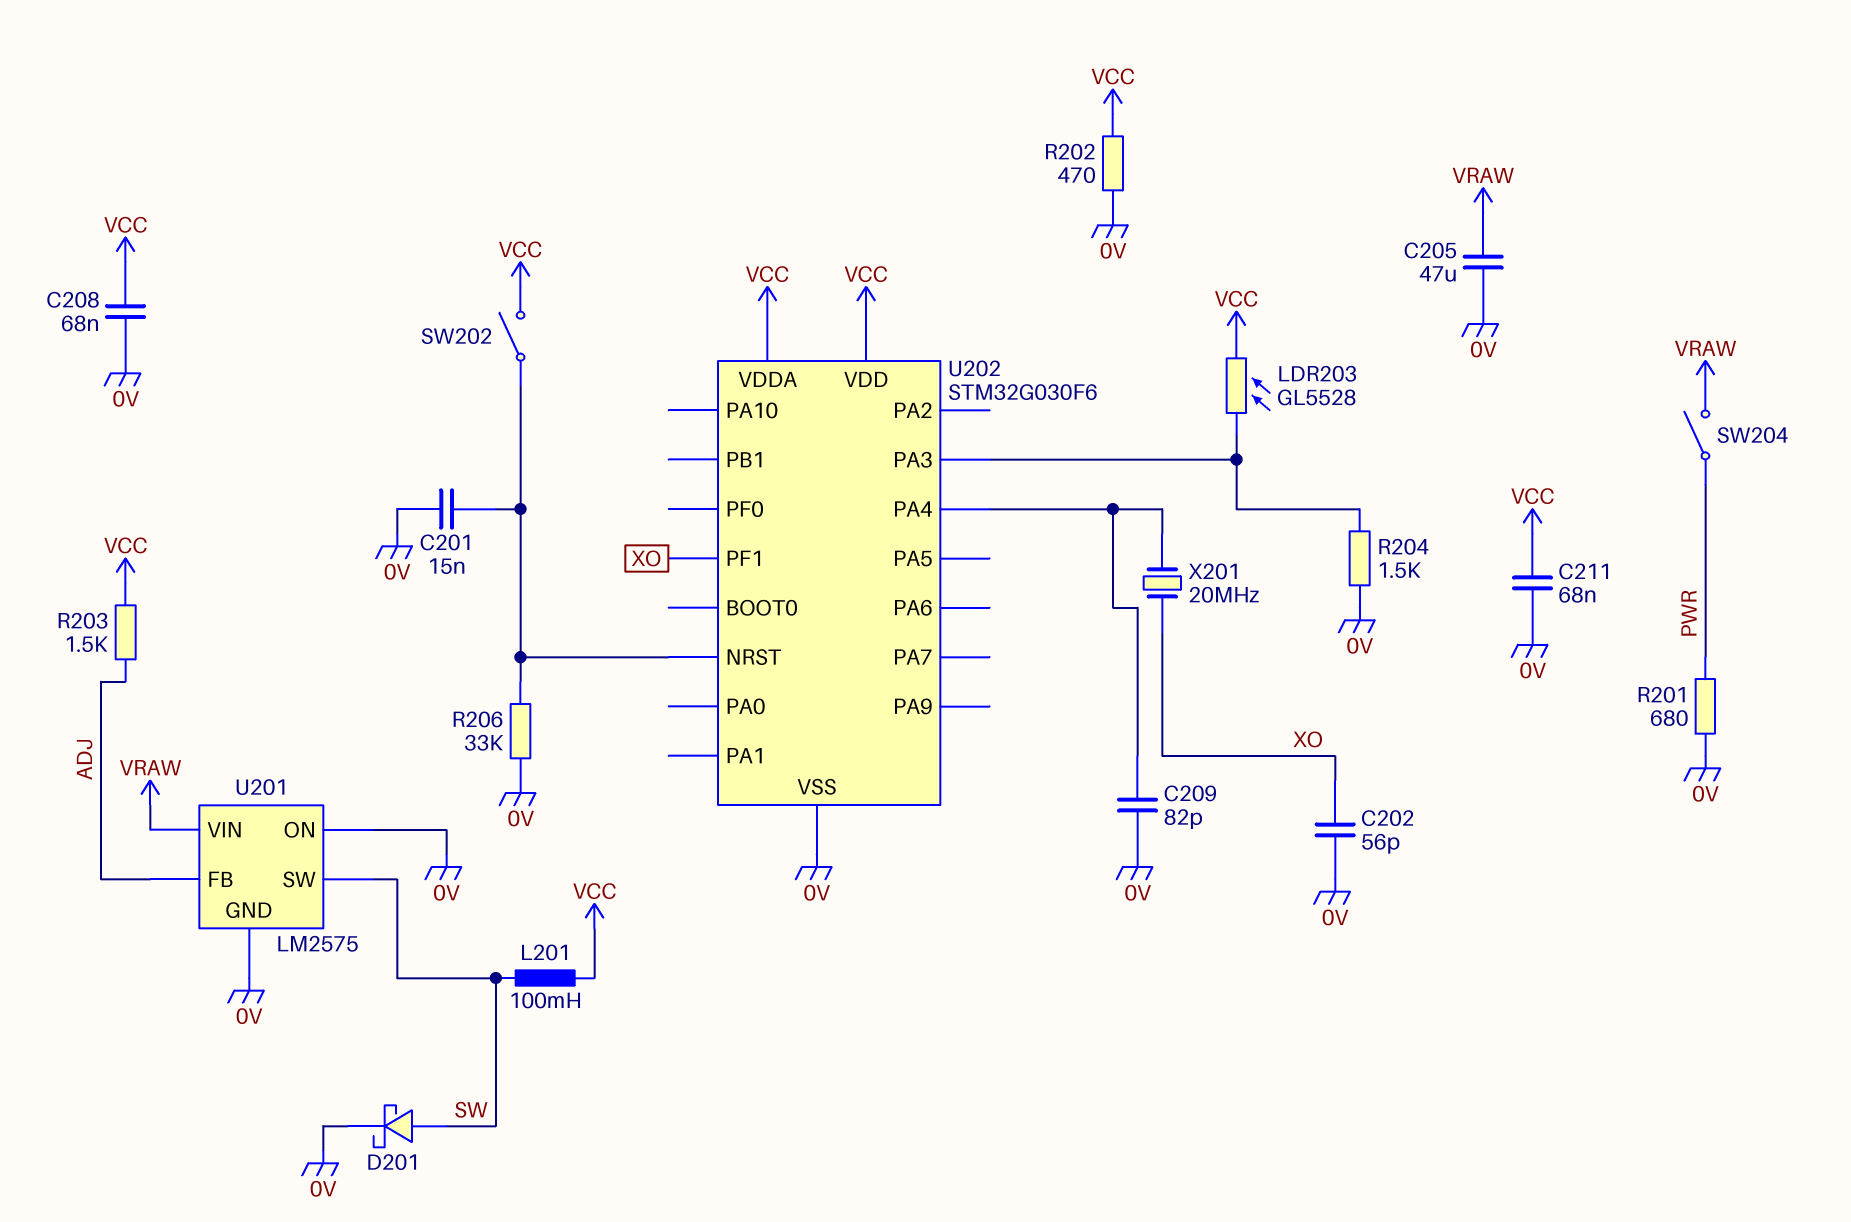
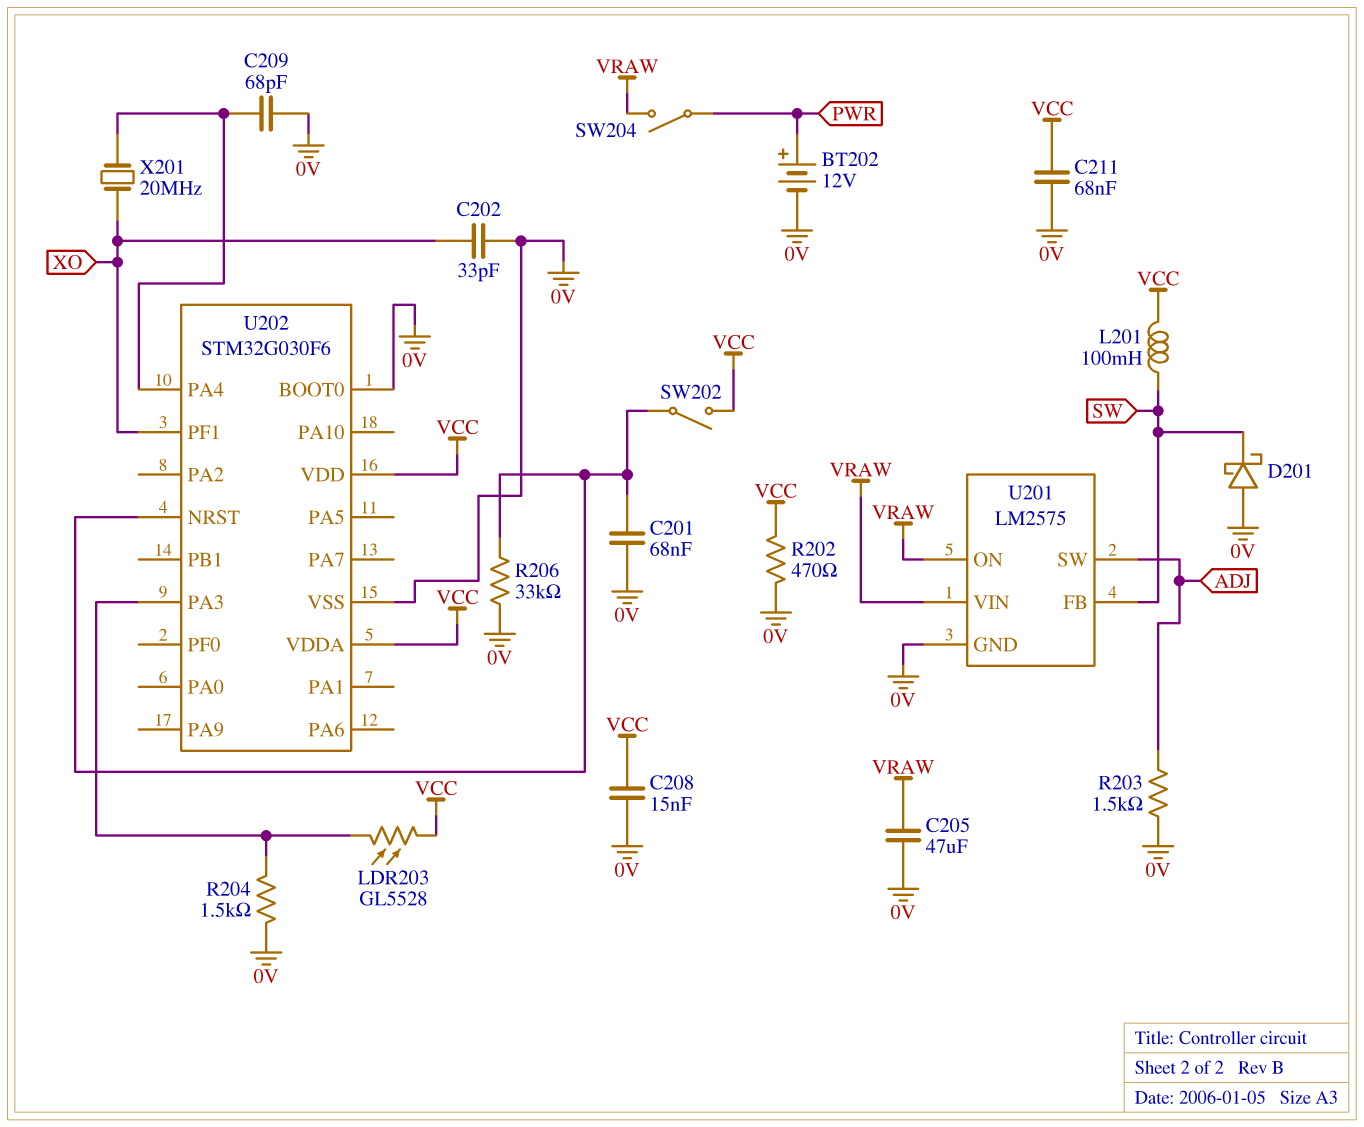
BT202: none -> 12V (plus PWR, minus 0V)
C201: 15nF (0V, U202/NRST) -> 68nF (0V, U202/NRST)
C202: 56pF (0V, XO) -> 33pF (0V, XO)
C208: 68nF (0V, VCC) -> 15nF (0V, VCC)
C209: 82pF (0V, U202/PA4) -> 68pF (0V, U202/PA4)
D201: schottky (A SW, K 0V) -> schottky (A 0V, K SW)
R201: 680 (0V, PWR) -> none
R203: 1.5k (ADJ, VCC) -> 1.5k (0V, ADJ)
U201 pin FB: ADJ -> SW
U201 pin ON: 0V -> VRAW
U201 pin SW: SW -> ADJ
U202 pin BOOT0: none -> 0V

